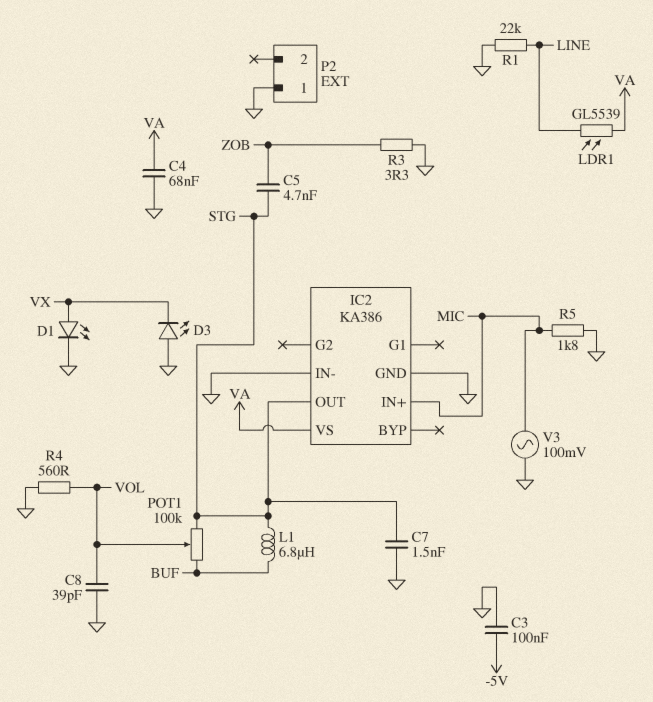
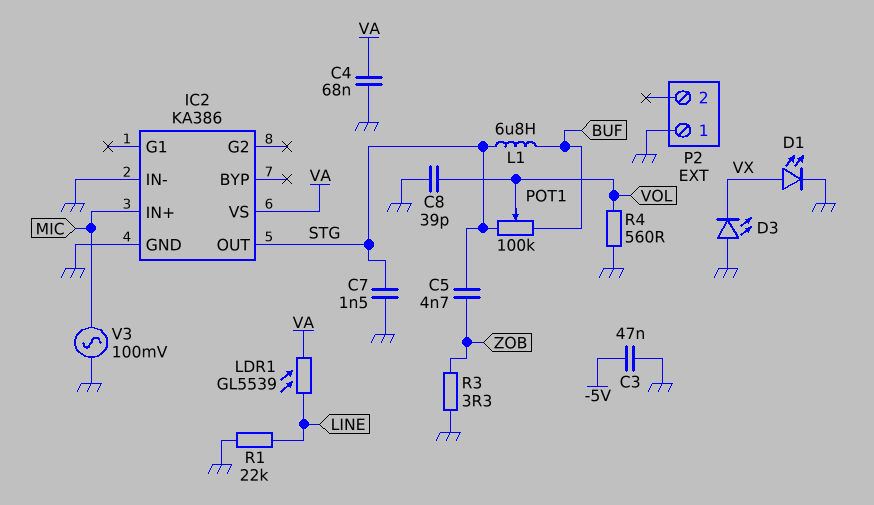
C3: 100nF (-5V, GND) -> 47nF (-5V, GND)
R5: 1.8k (GND, MIC) -> none

